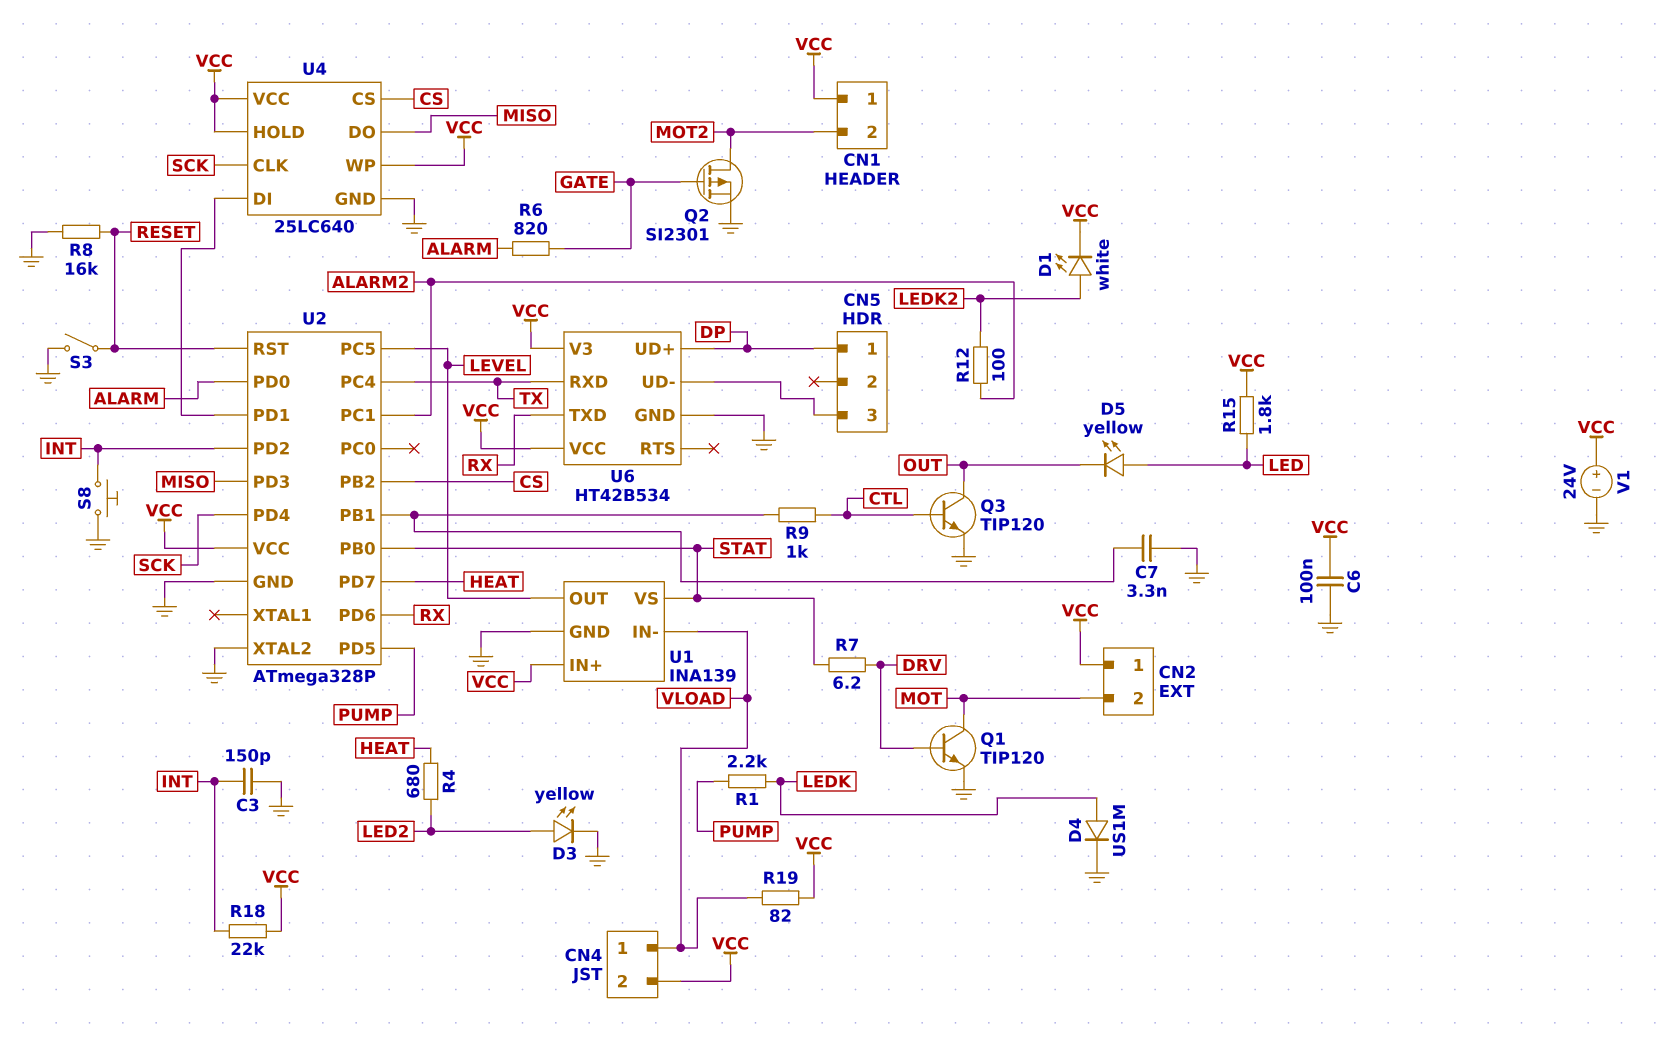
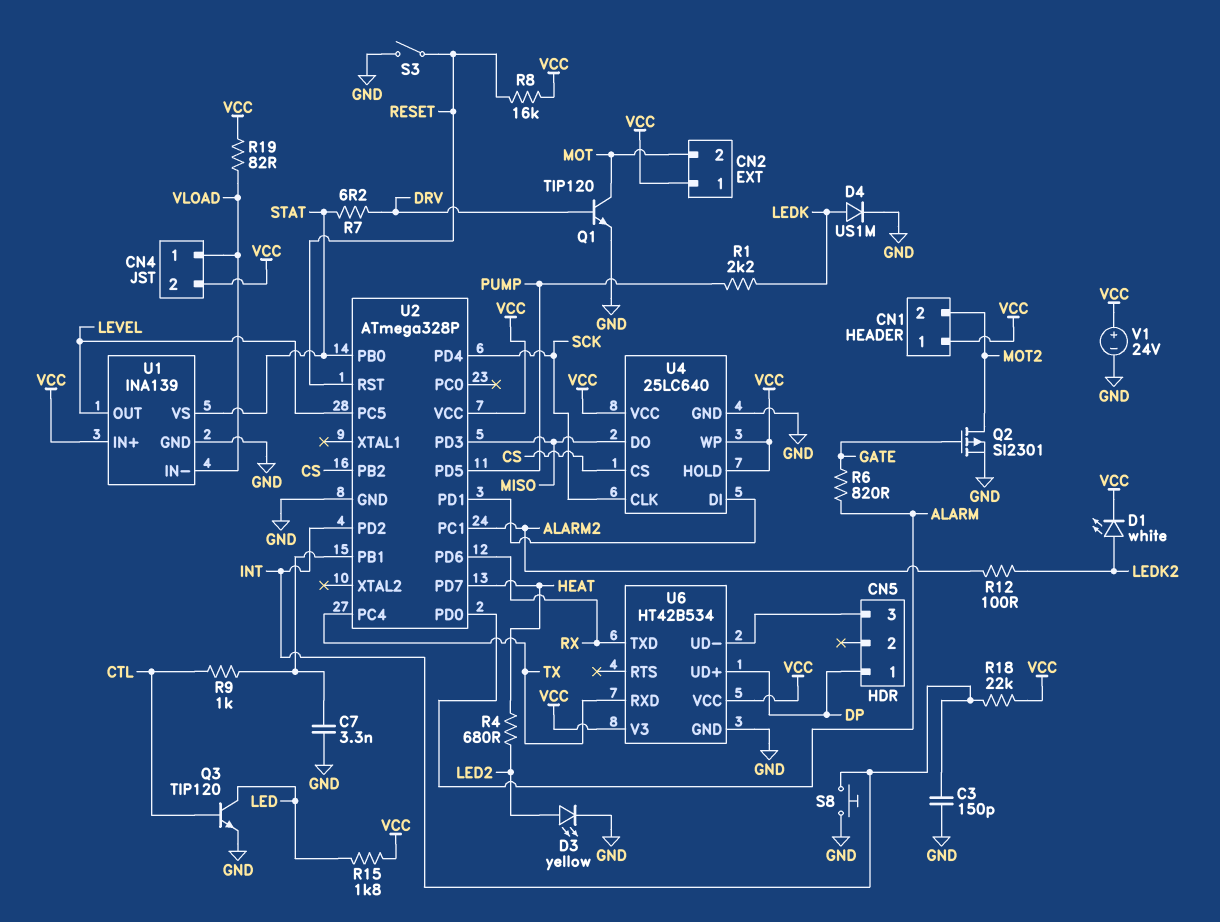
C6: 100nF (GND, VCC) -> none
D5: LED yellow (A LED, K OUT) -> none
Q3: NPN TIP120 (B CTL, C OUT, E GND) -> NPN TIP120 (B CTL, C LED, E GND)
R8: 16k (GND, RESET) -> 16k (RESET, VCC)
U2 pin XTAL2: GND -> none

